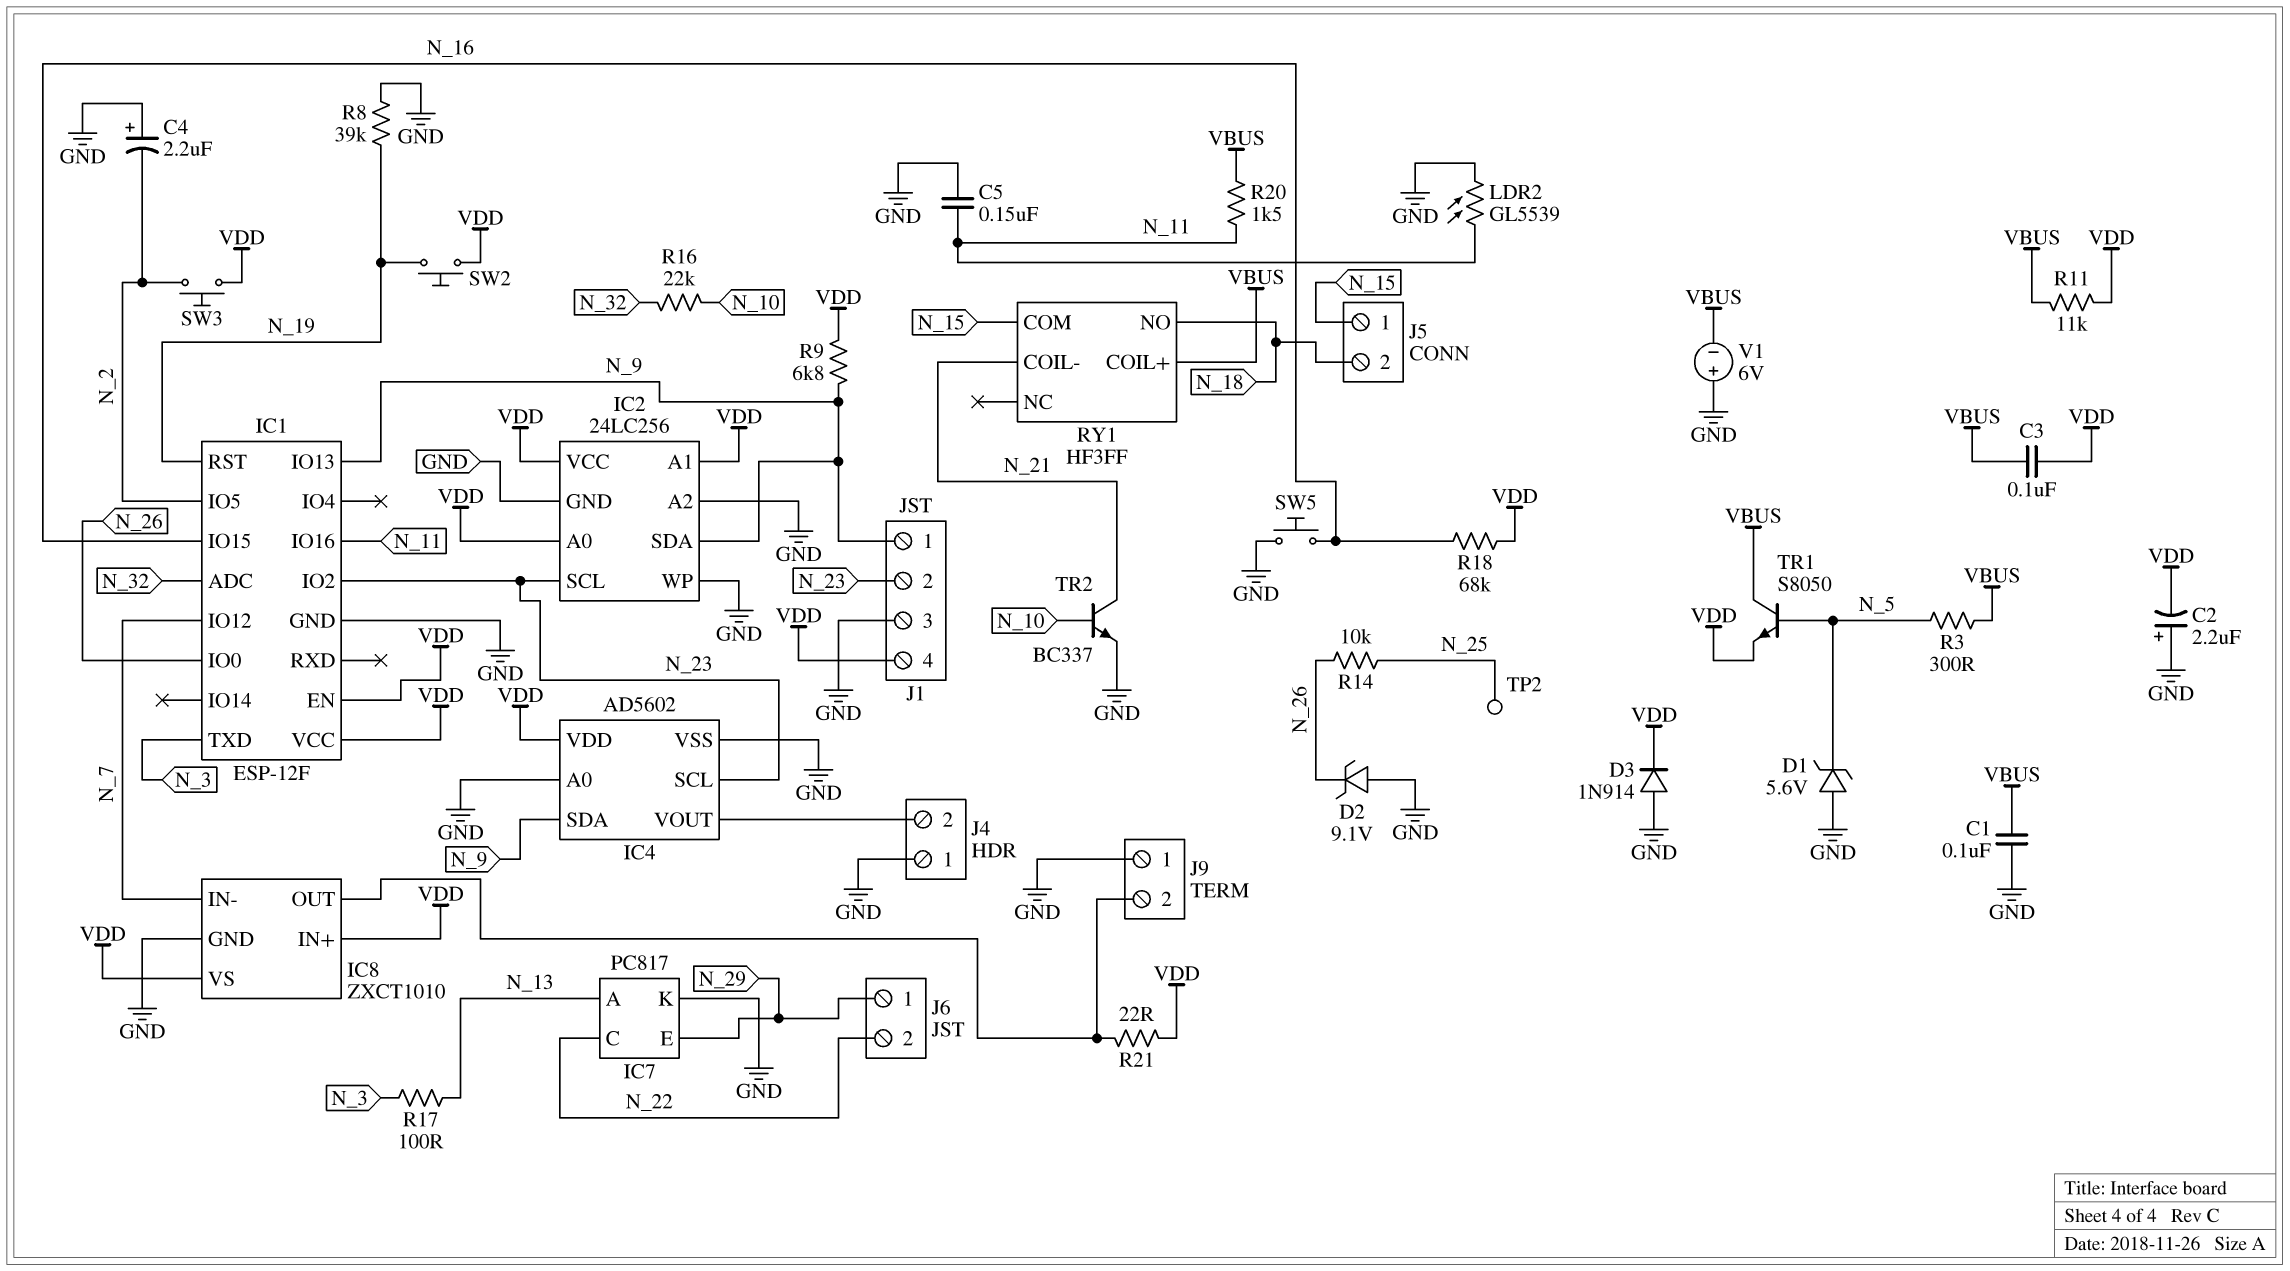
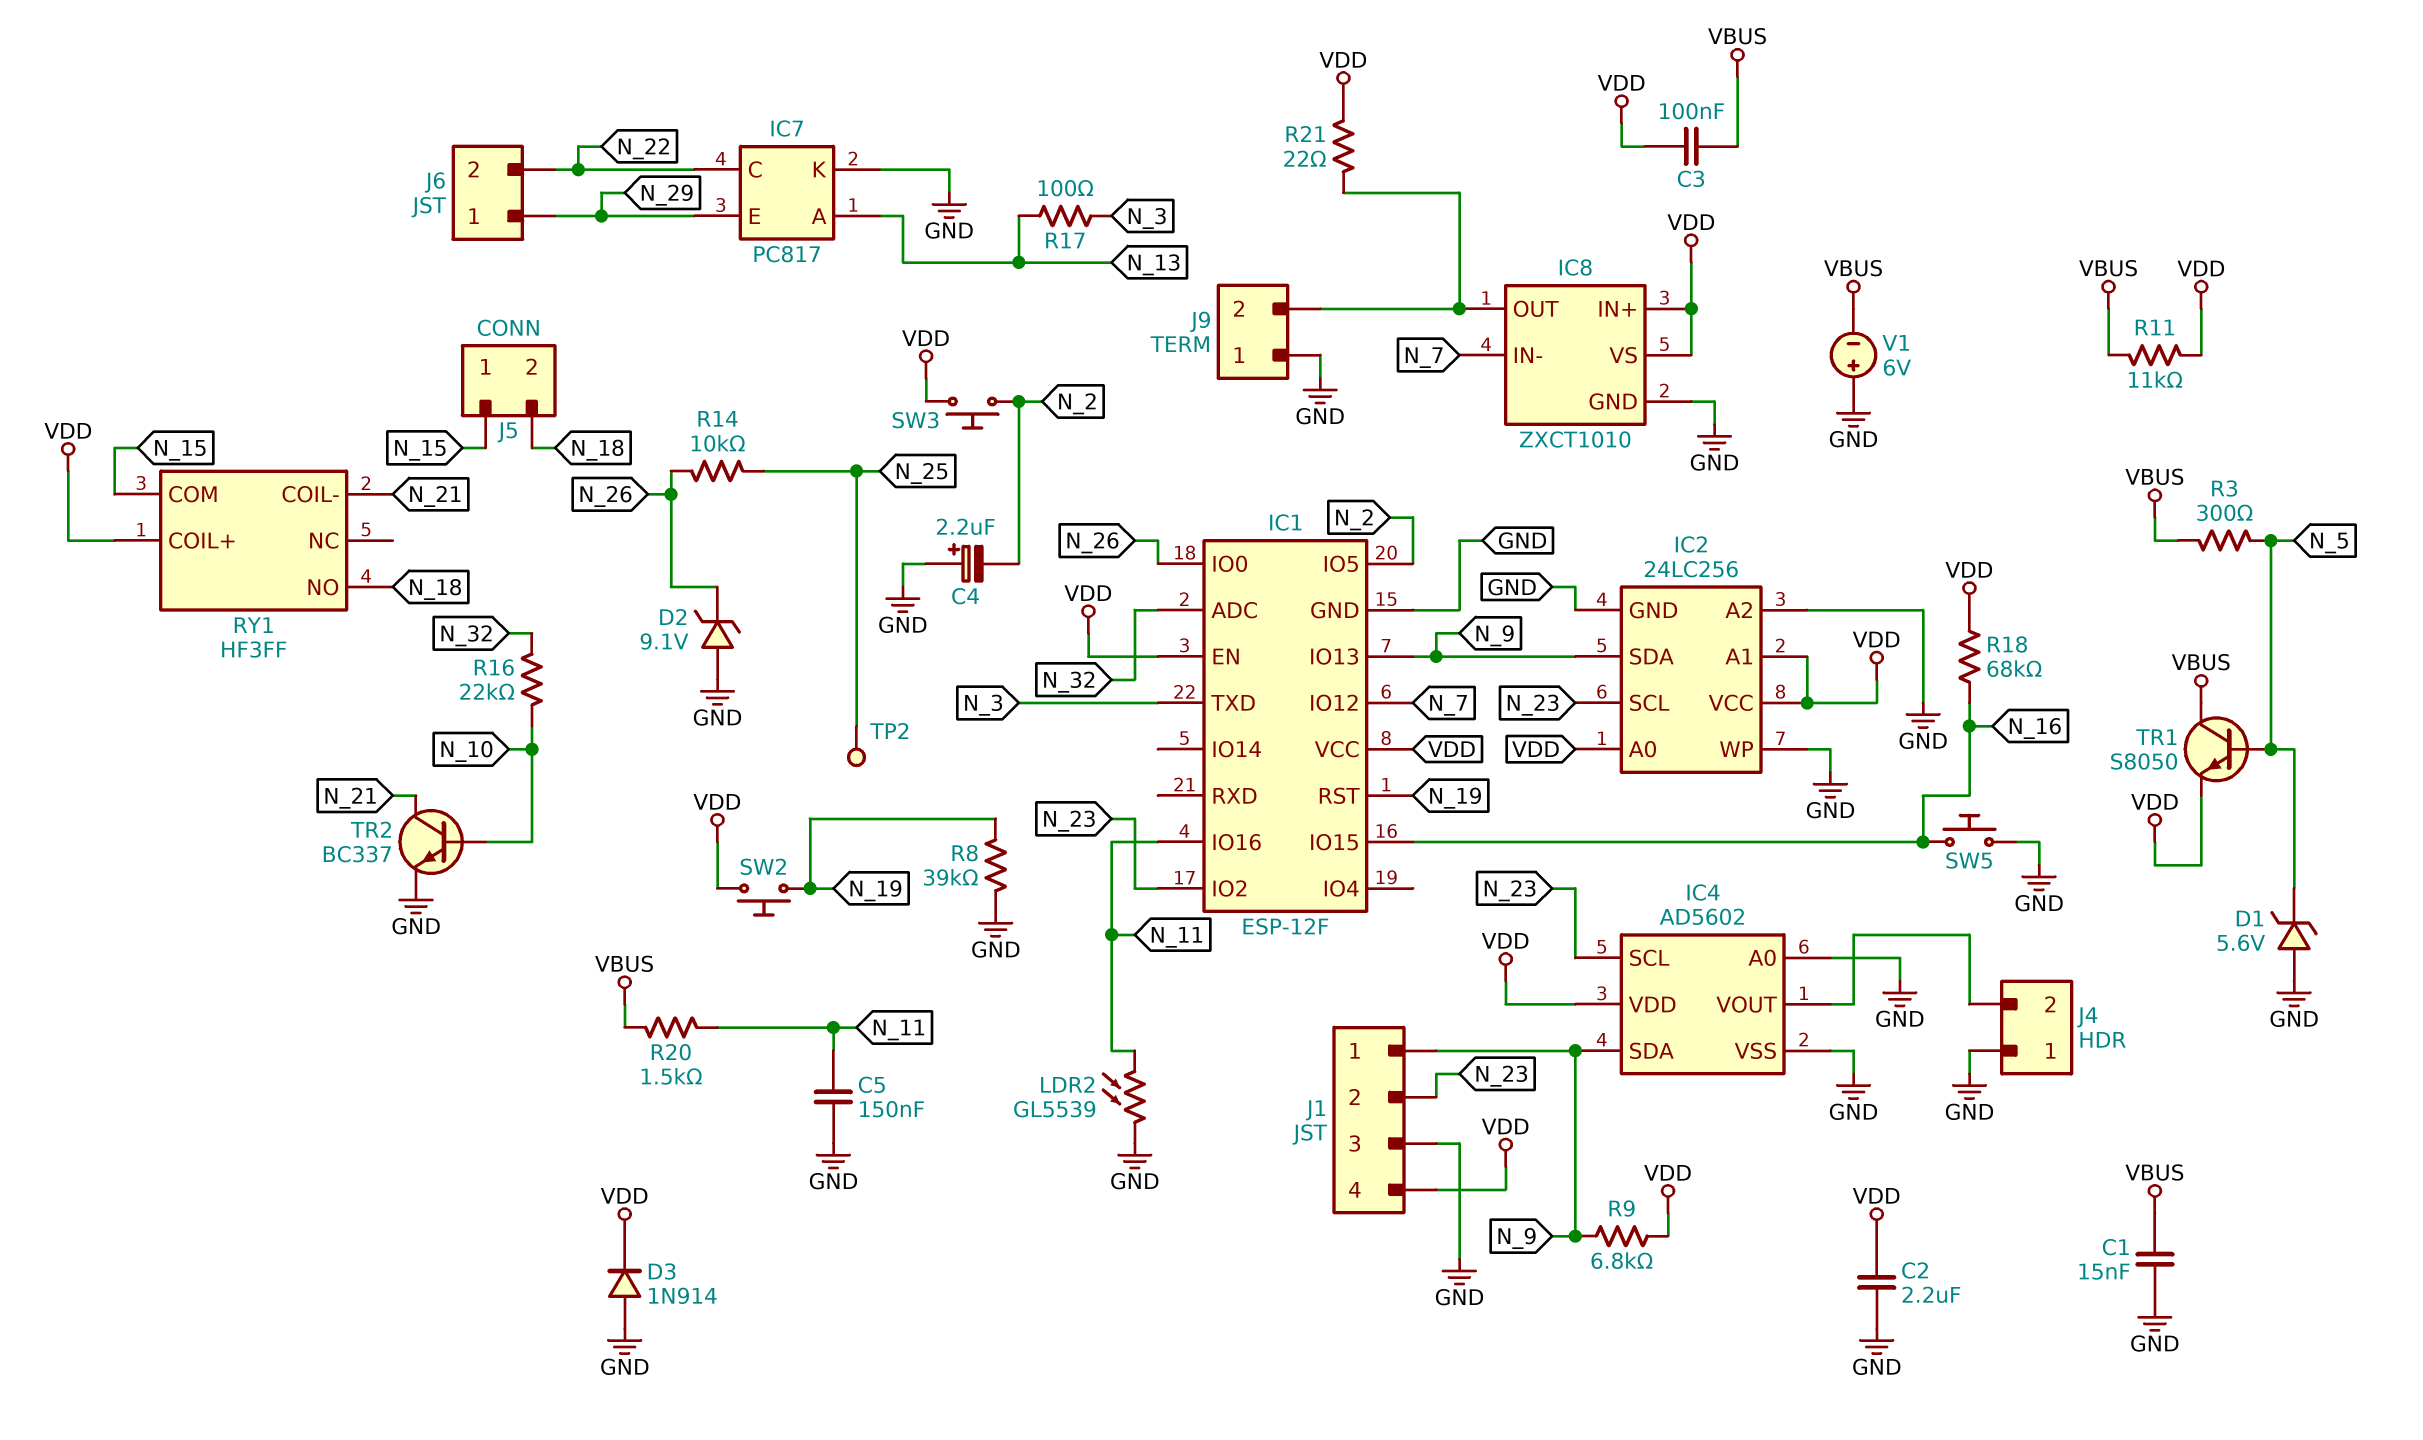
C1: 100nF (GND, VBUS) -> 15nF (GND, VBUS)
C2: 2.2uF (plus GND, minus VDD) -> 2.2uF (GND, VDD)
RY1 pin COIL+: VBUS -> VDD

